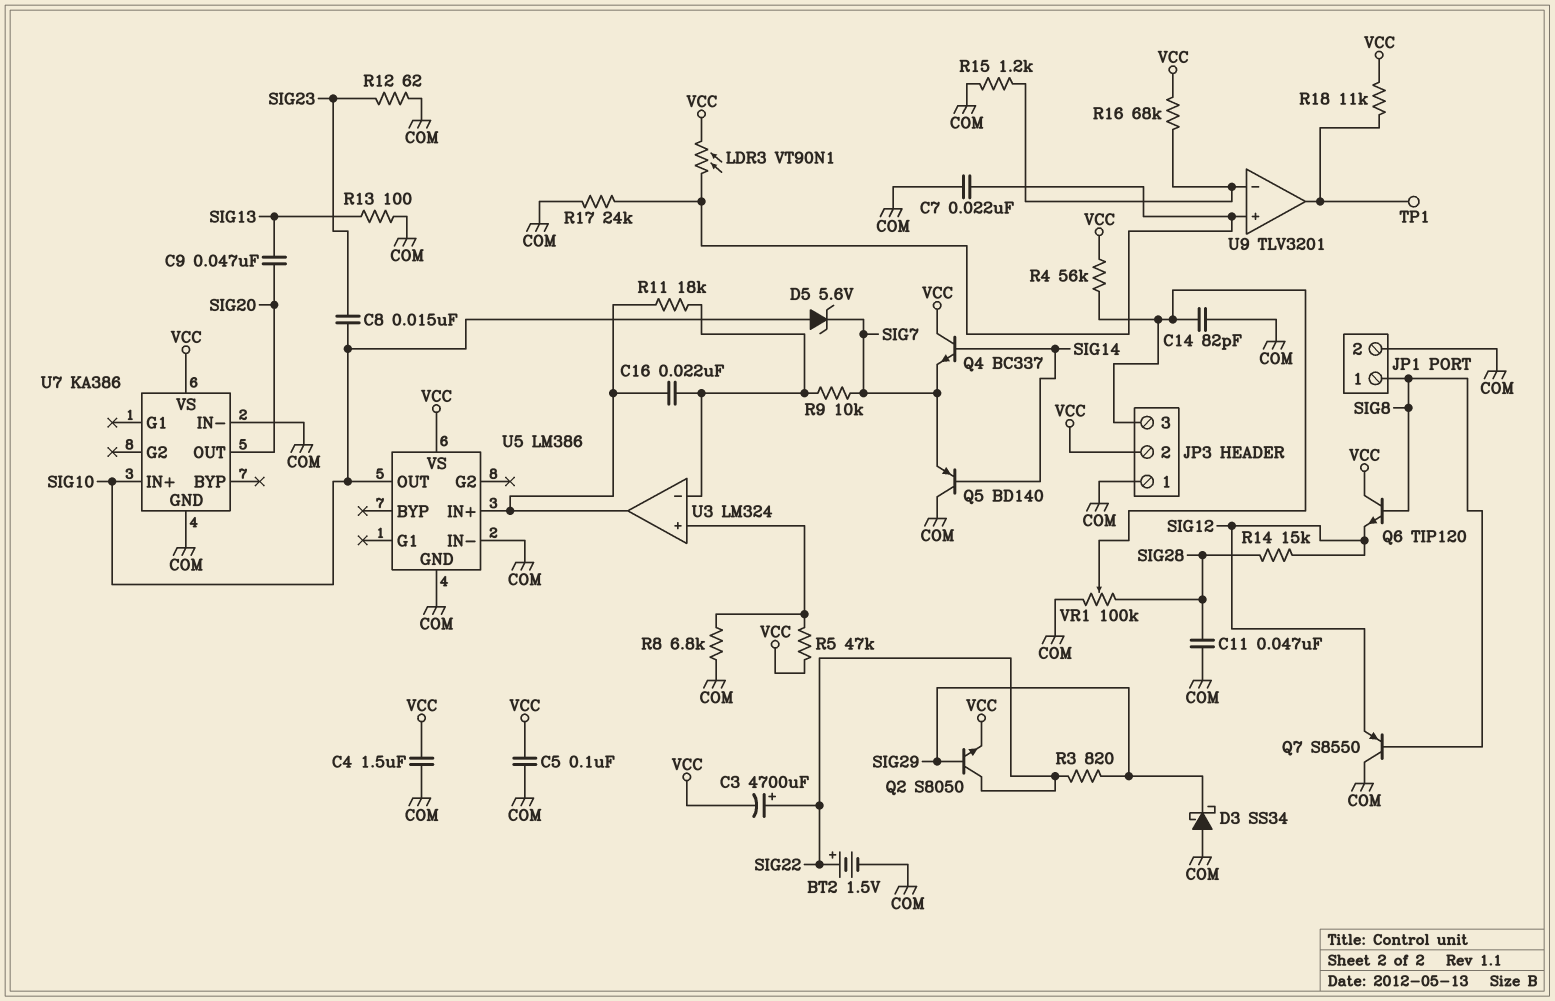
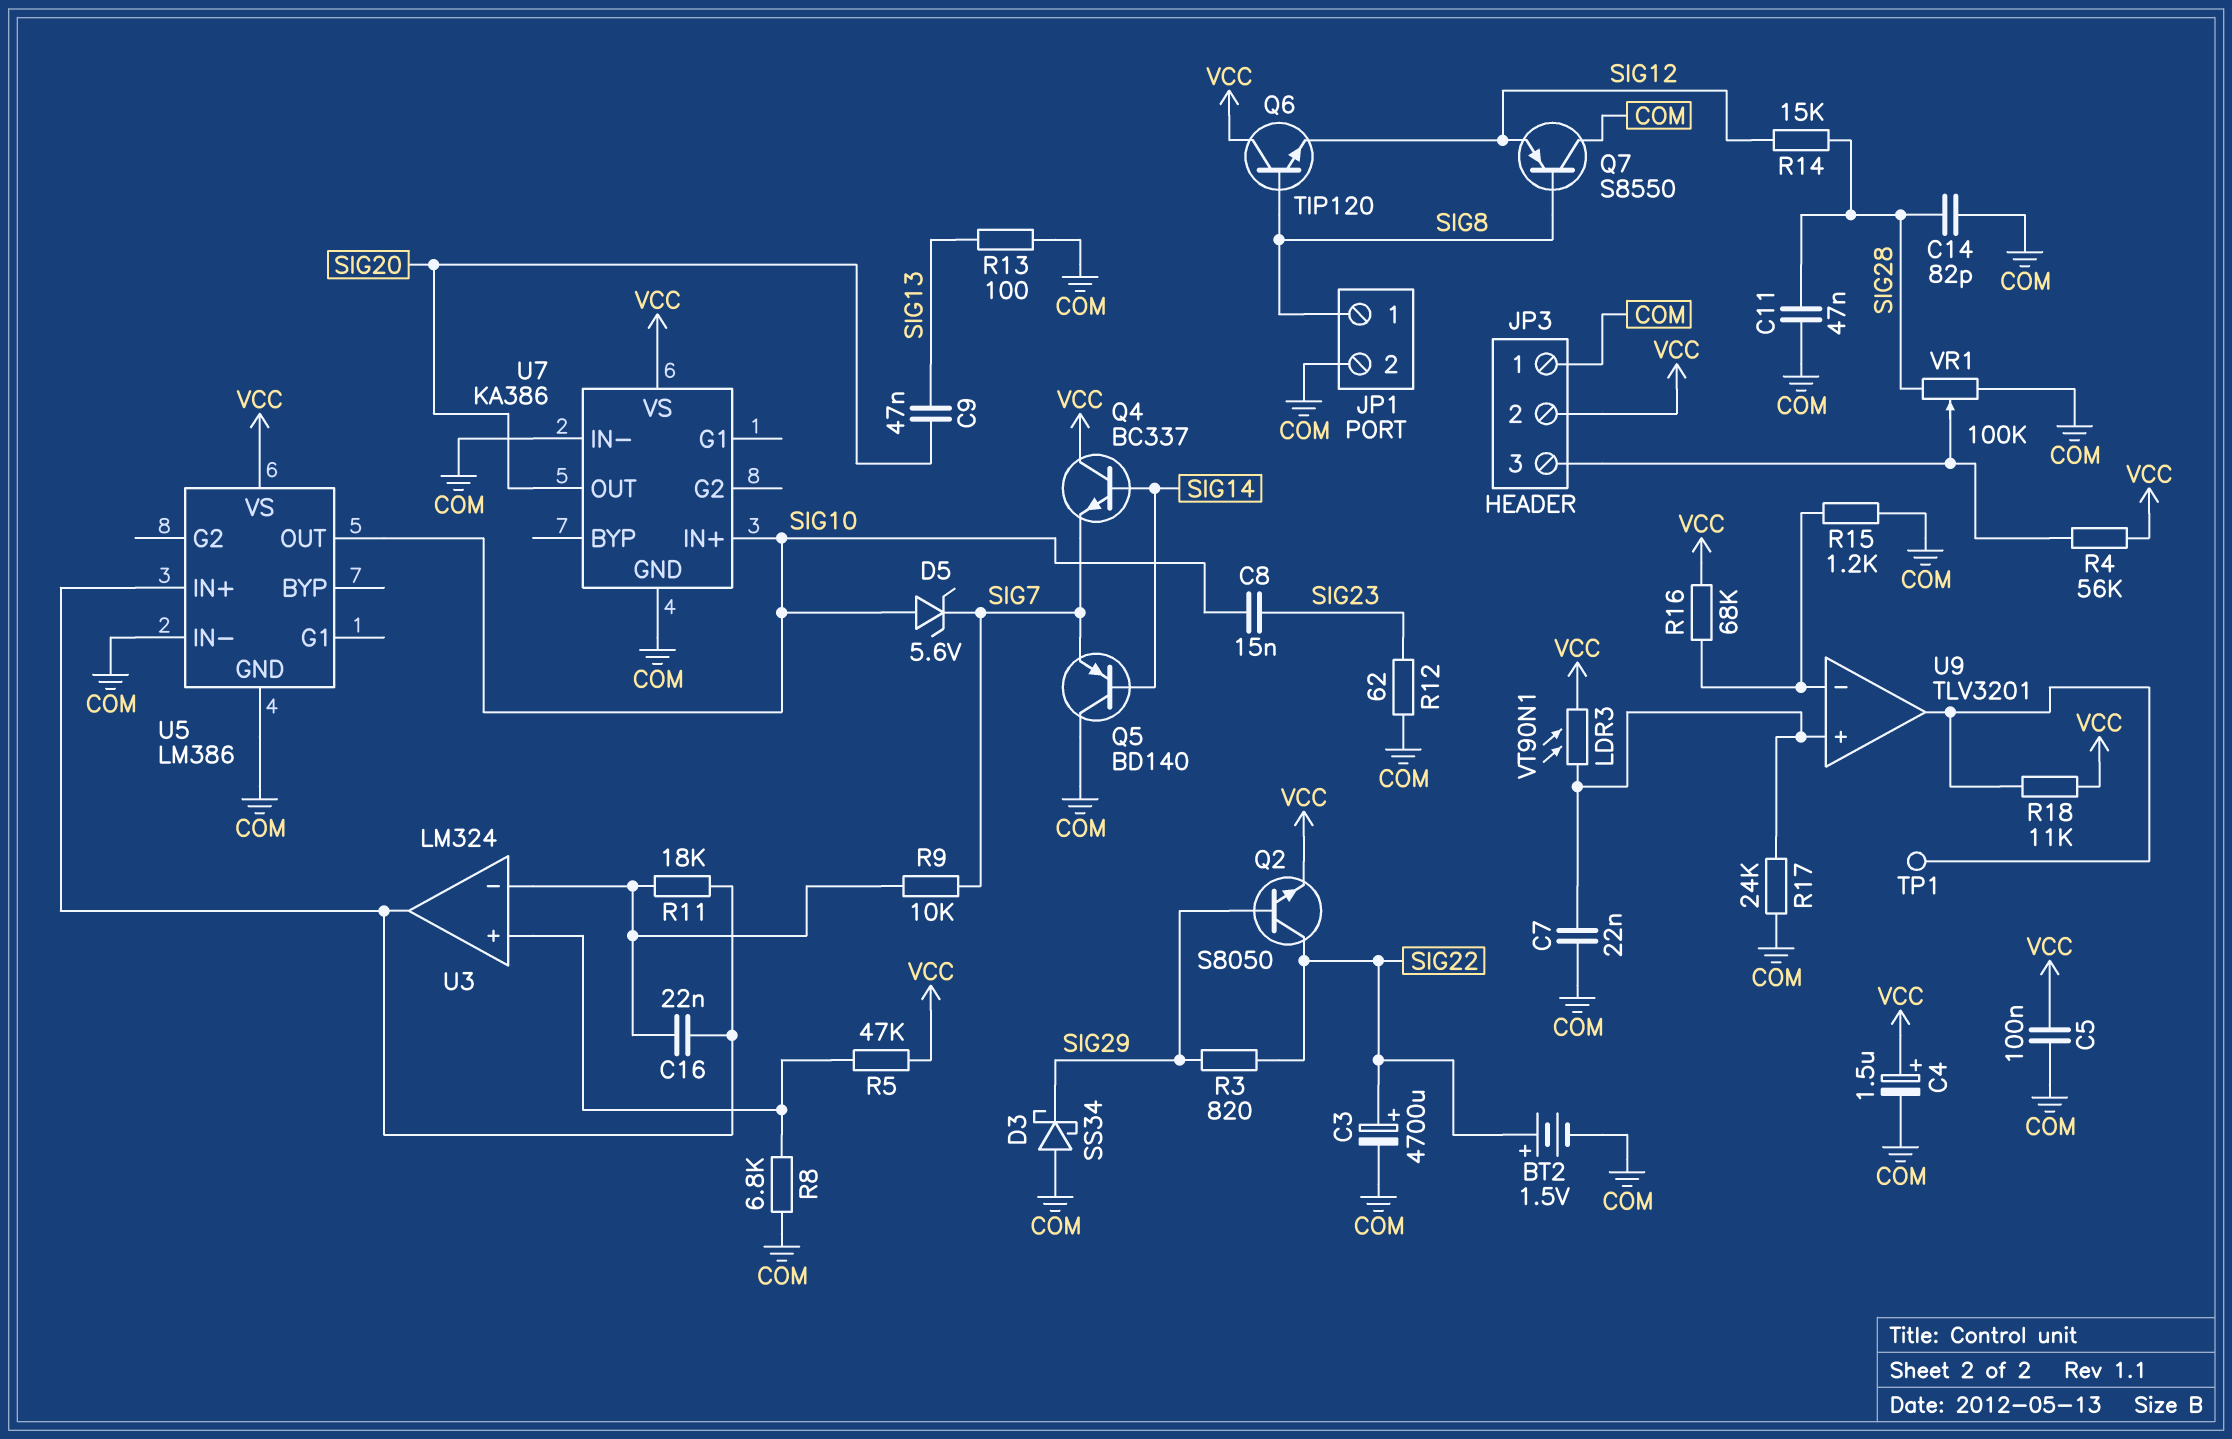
C3: 4700uF (plus SIG22, minus VCC) -> 4700uF (plus SIG22, minus COM)
C4: 1.5uF (COM, VCC) -> 1.5uF (plus VCC, minus COM)
C14: 82pF (COM, JP3/3) -> 82pF (COM, SIG28)

